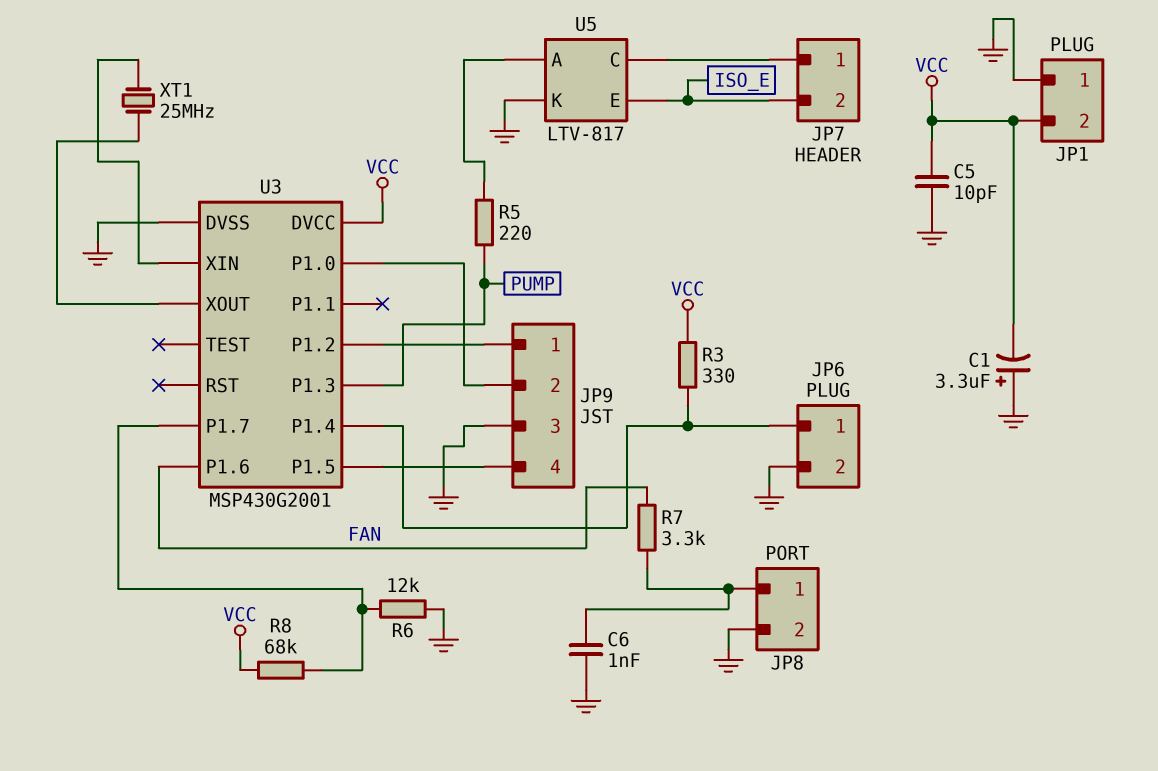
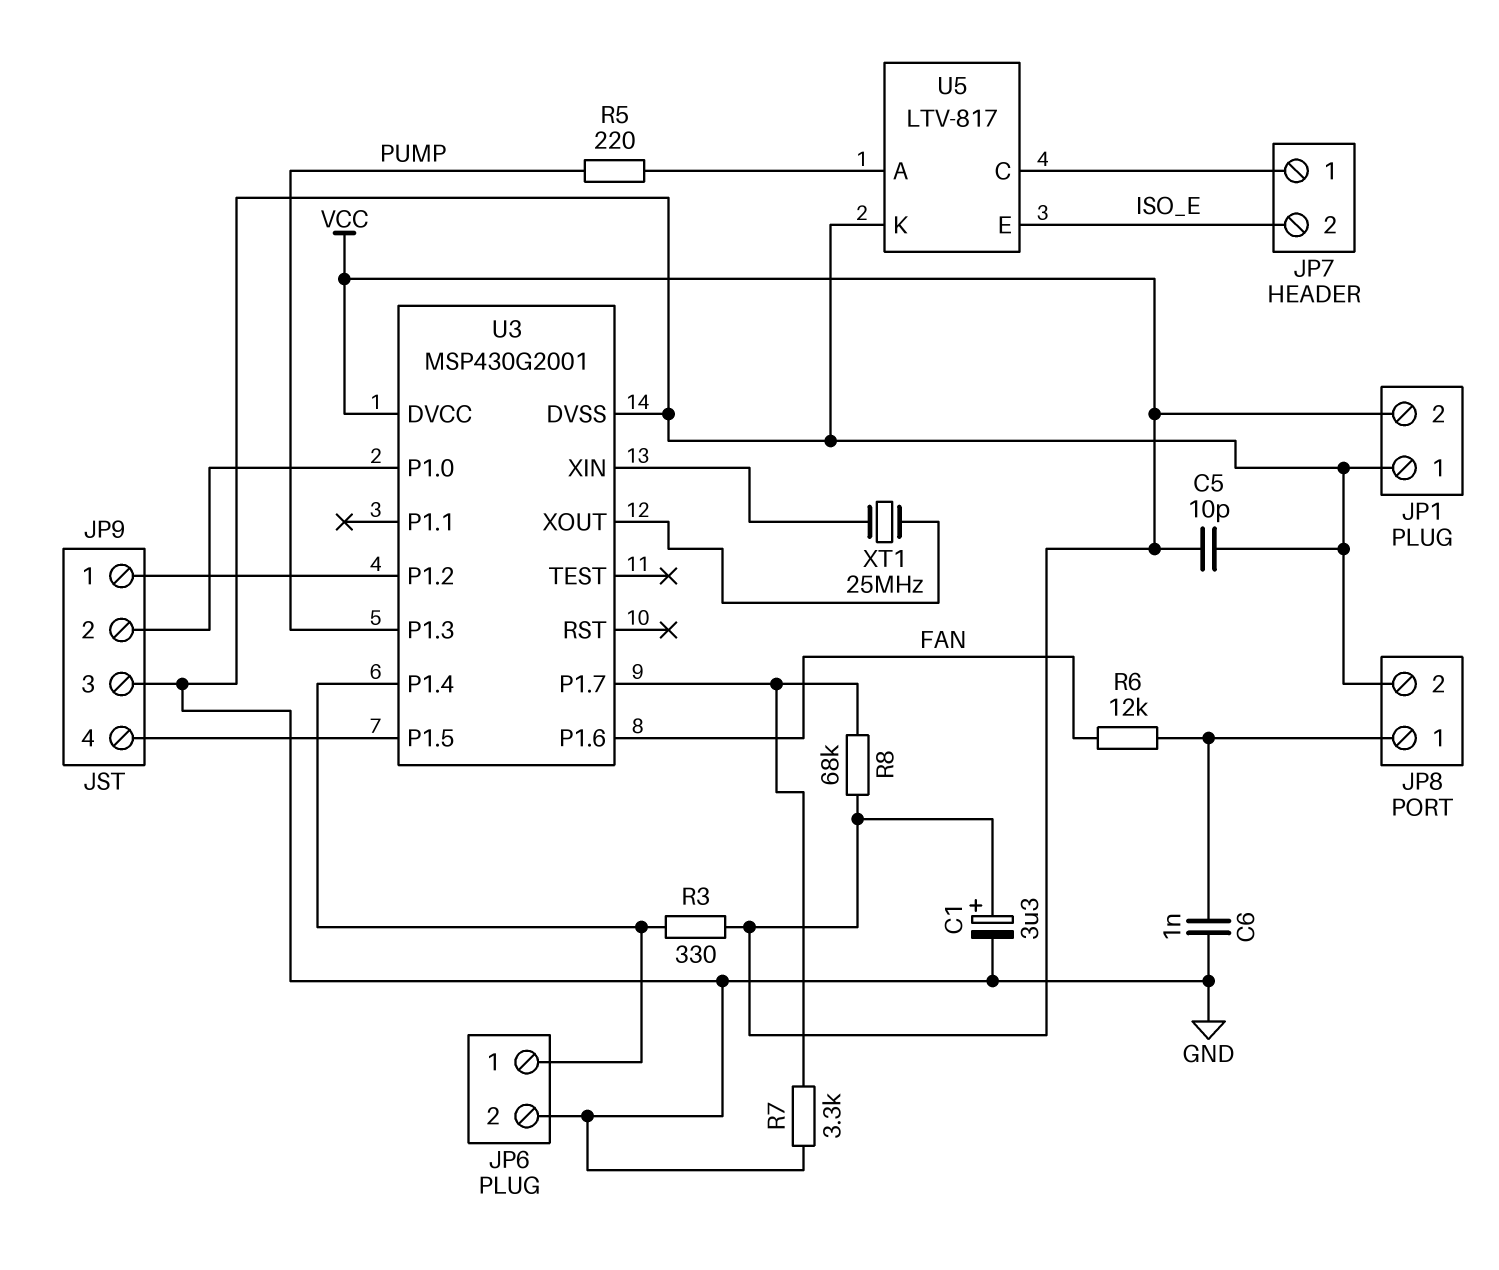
C1: 3.3uF (plus GND, minus VCC) -> 3.3uF (plus VCC, minus GND)
R6: 12k (GND, U3/P1.7) -> 12k (FAN, JP8/1)
R7: 3.3k (FAN, JP8/1) -> 3.3k (GND, U3/P1.7)

